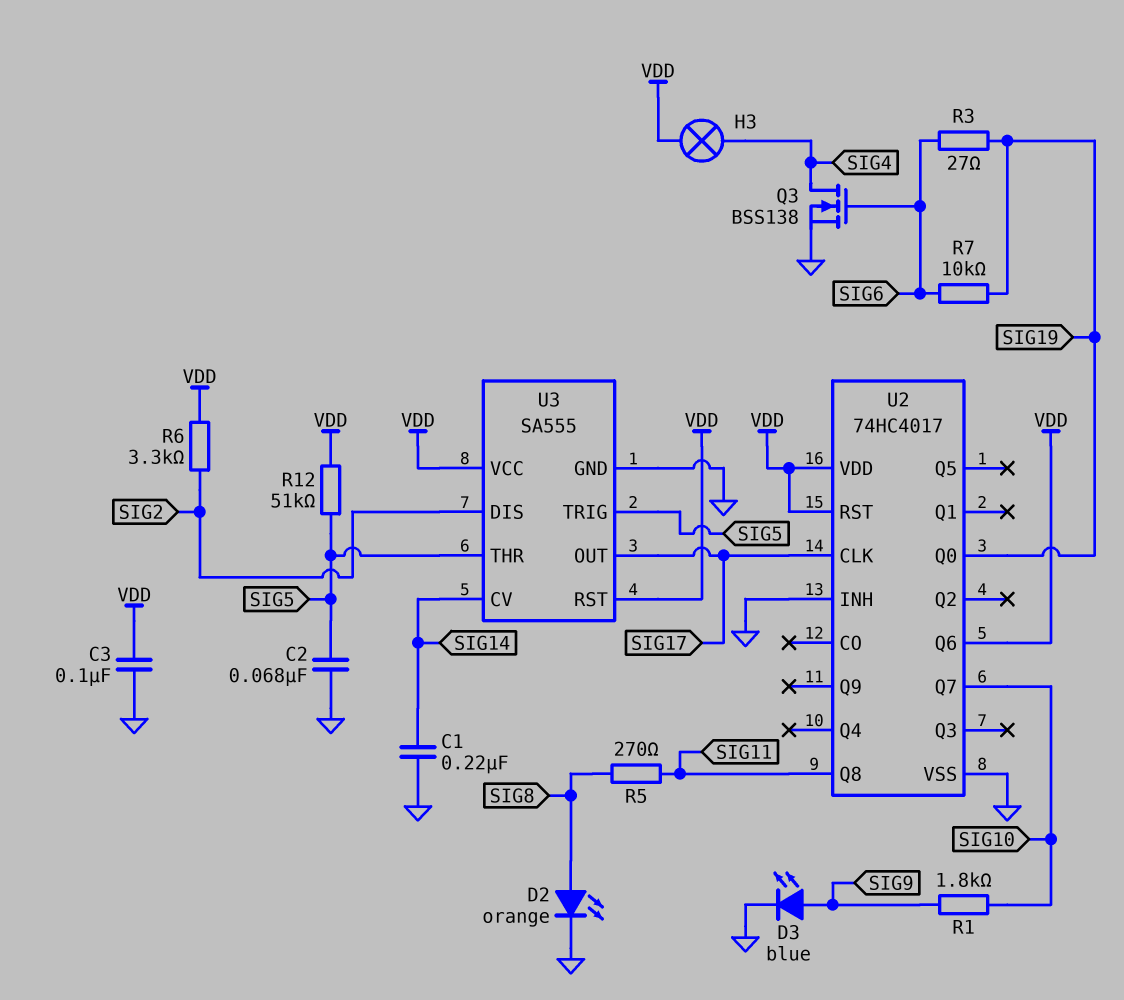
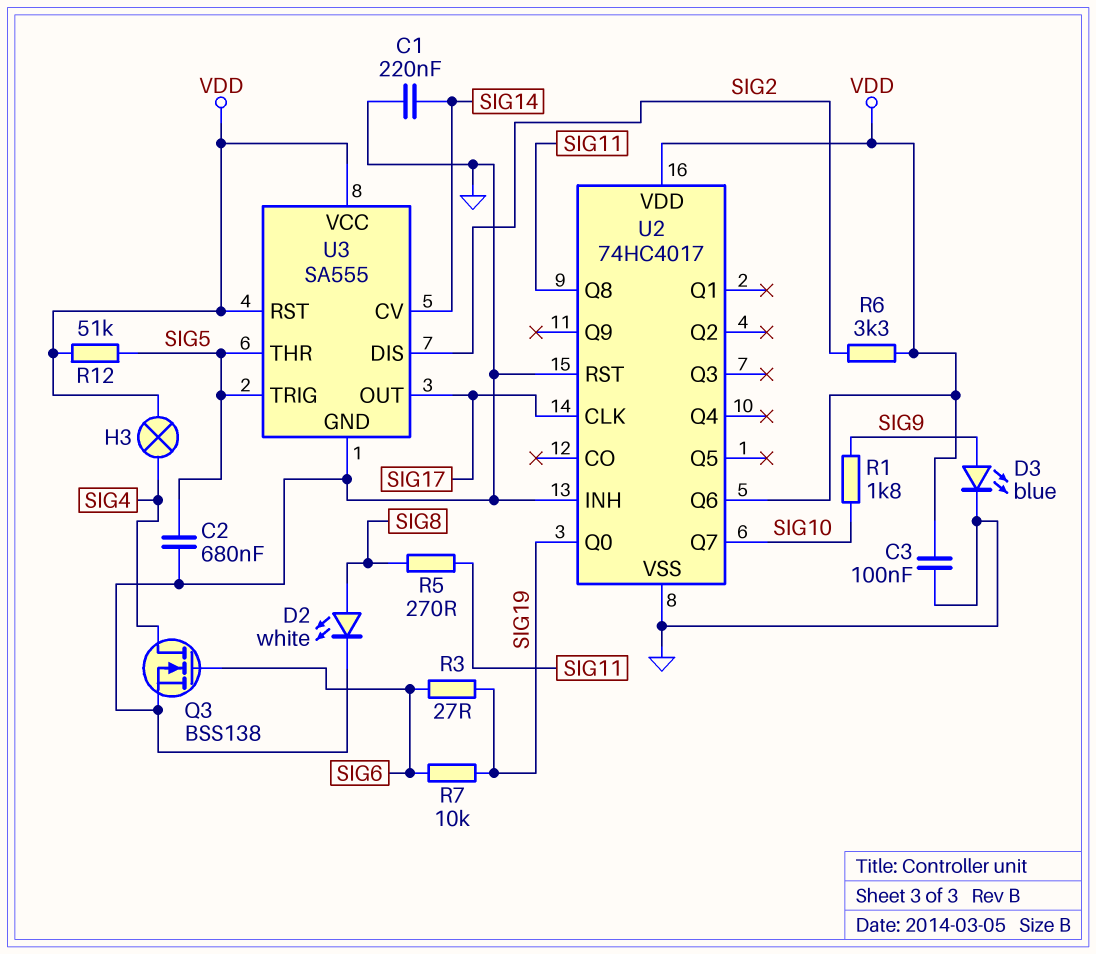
C2: 68nF (GND, SIG5) -> 680nF (GND, SIG5)
D2: LED orange (A SIG8, K GND) -> LED white (A SIG8, K GND)
U2 pin RST: VDD -> GND

